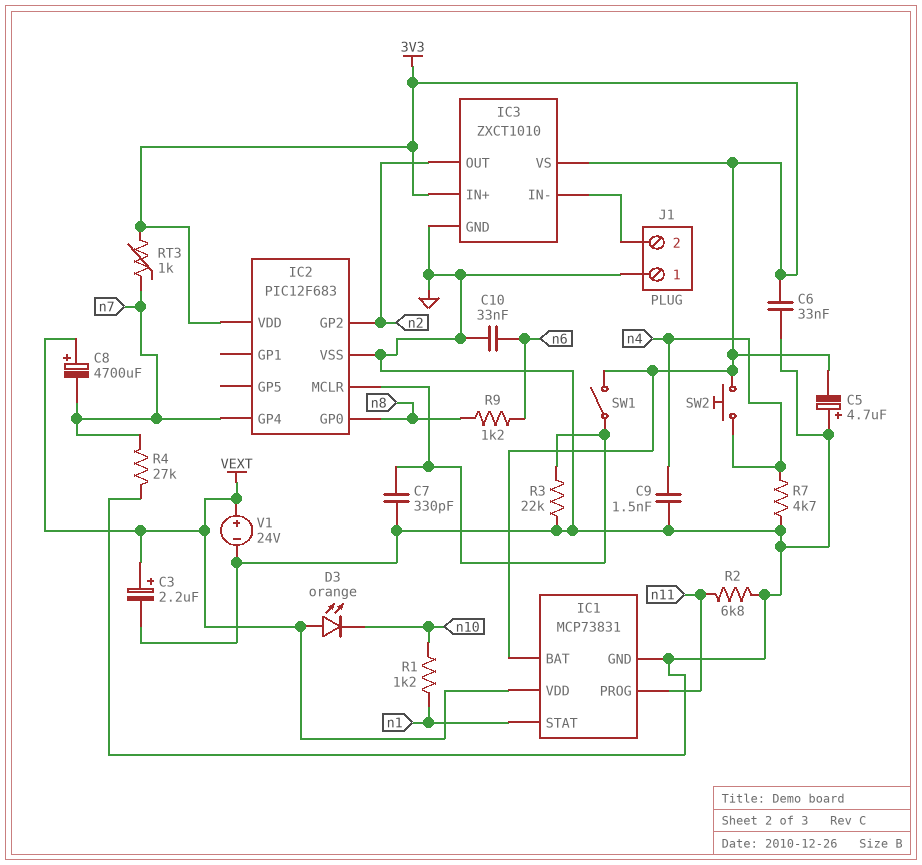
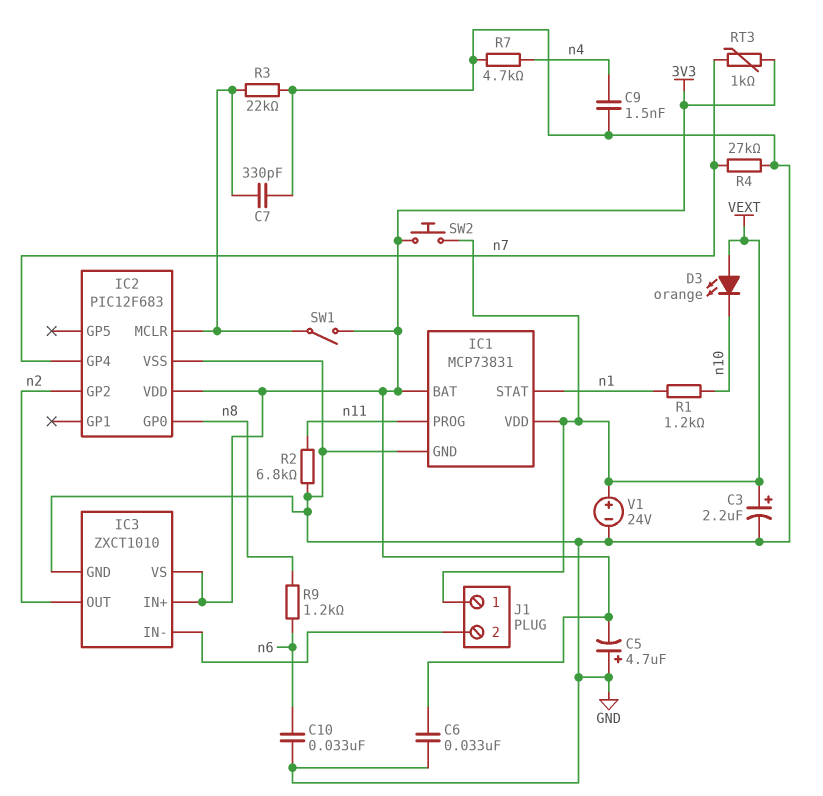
C8: 4700uF (plus VEXT, minus n7) -> none
J1 pin 1: GND -> VEXT
SW2: button (3V3, n4) -> button (3V3, VEXT)

